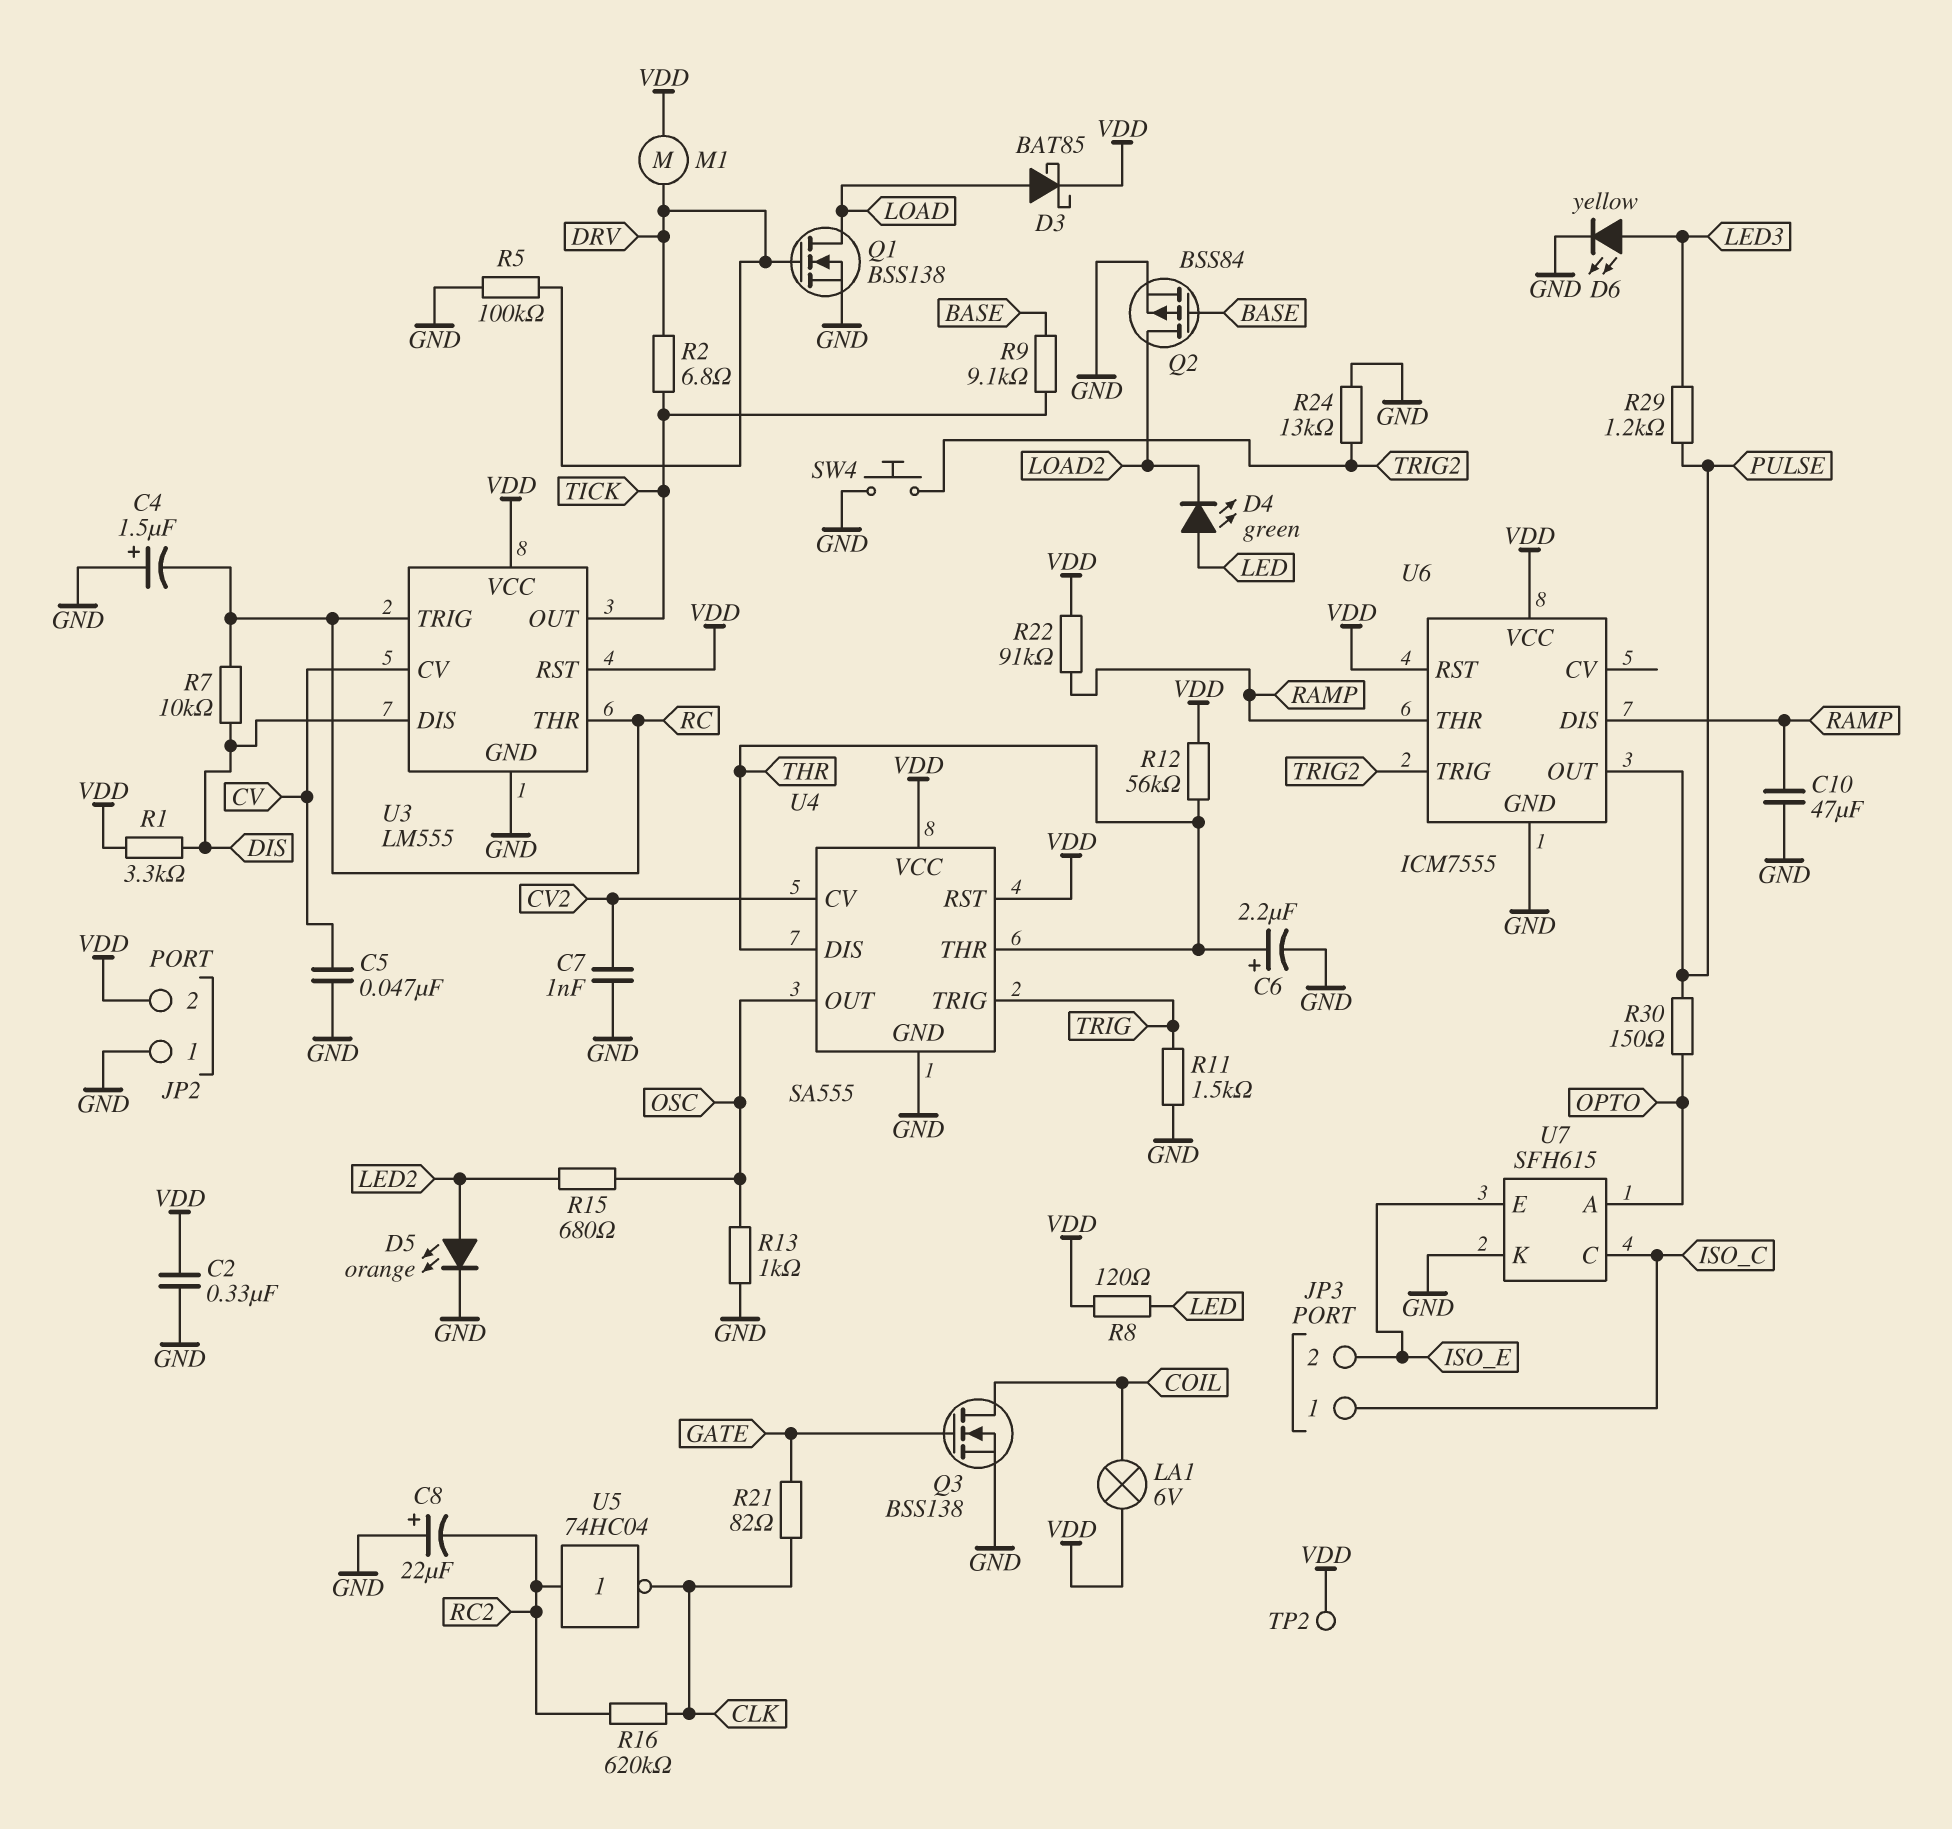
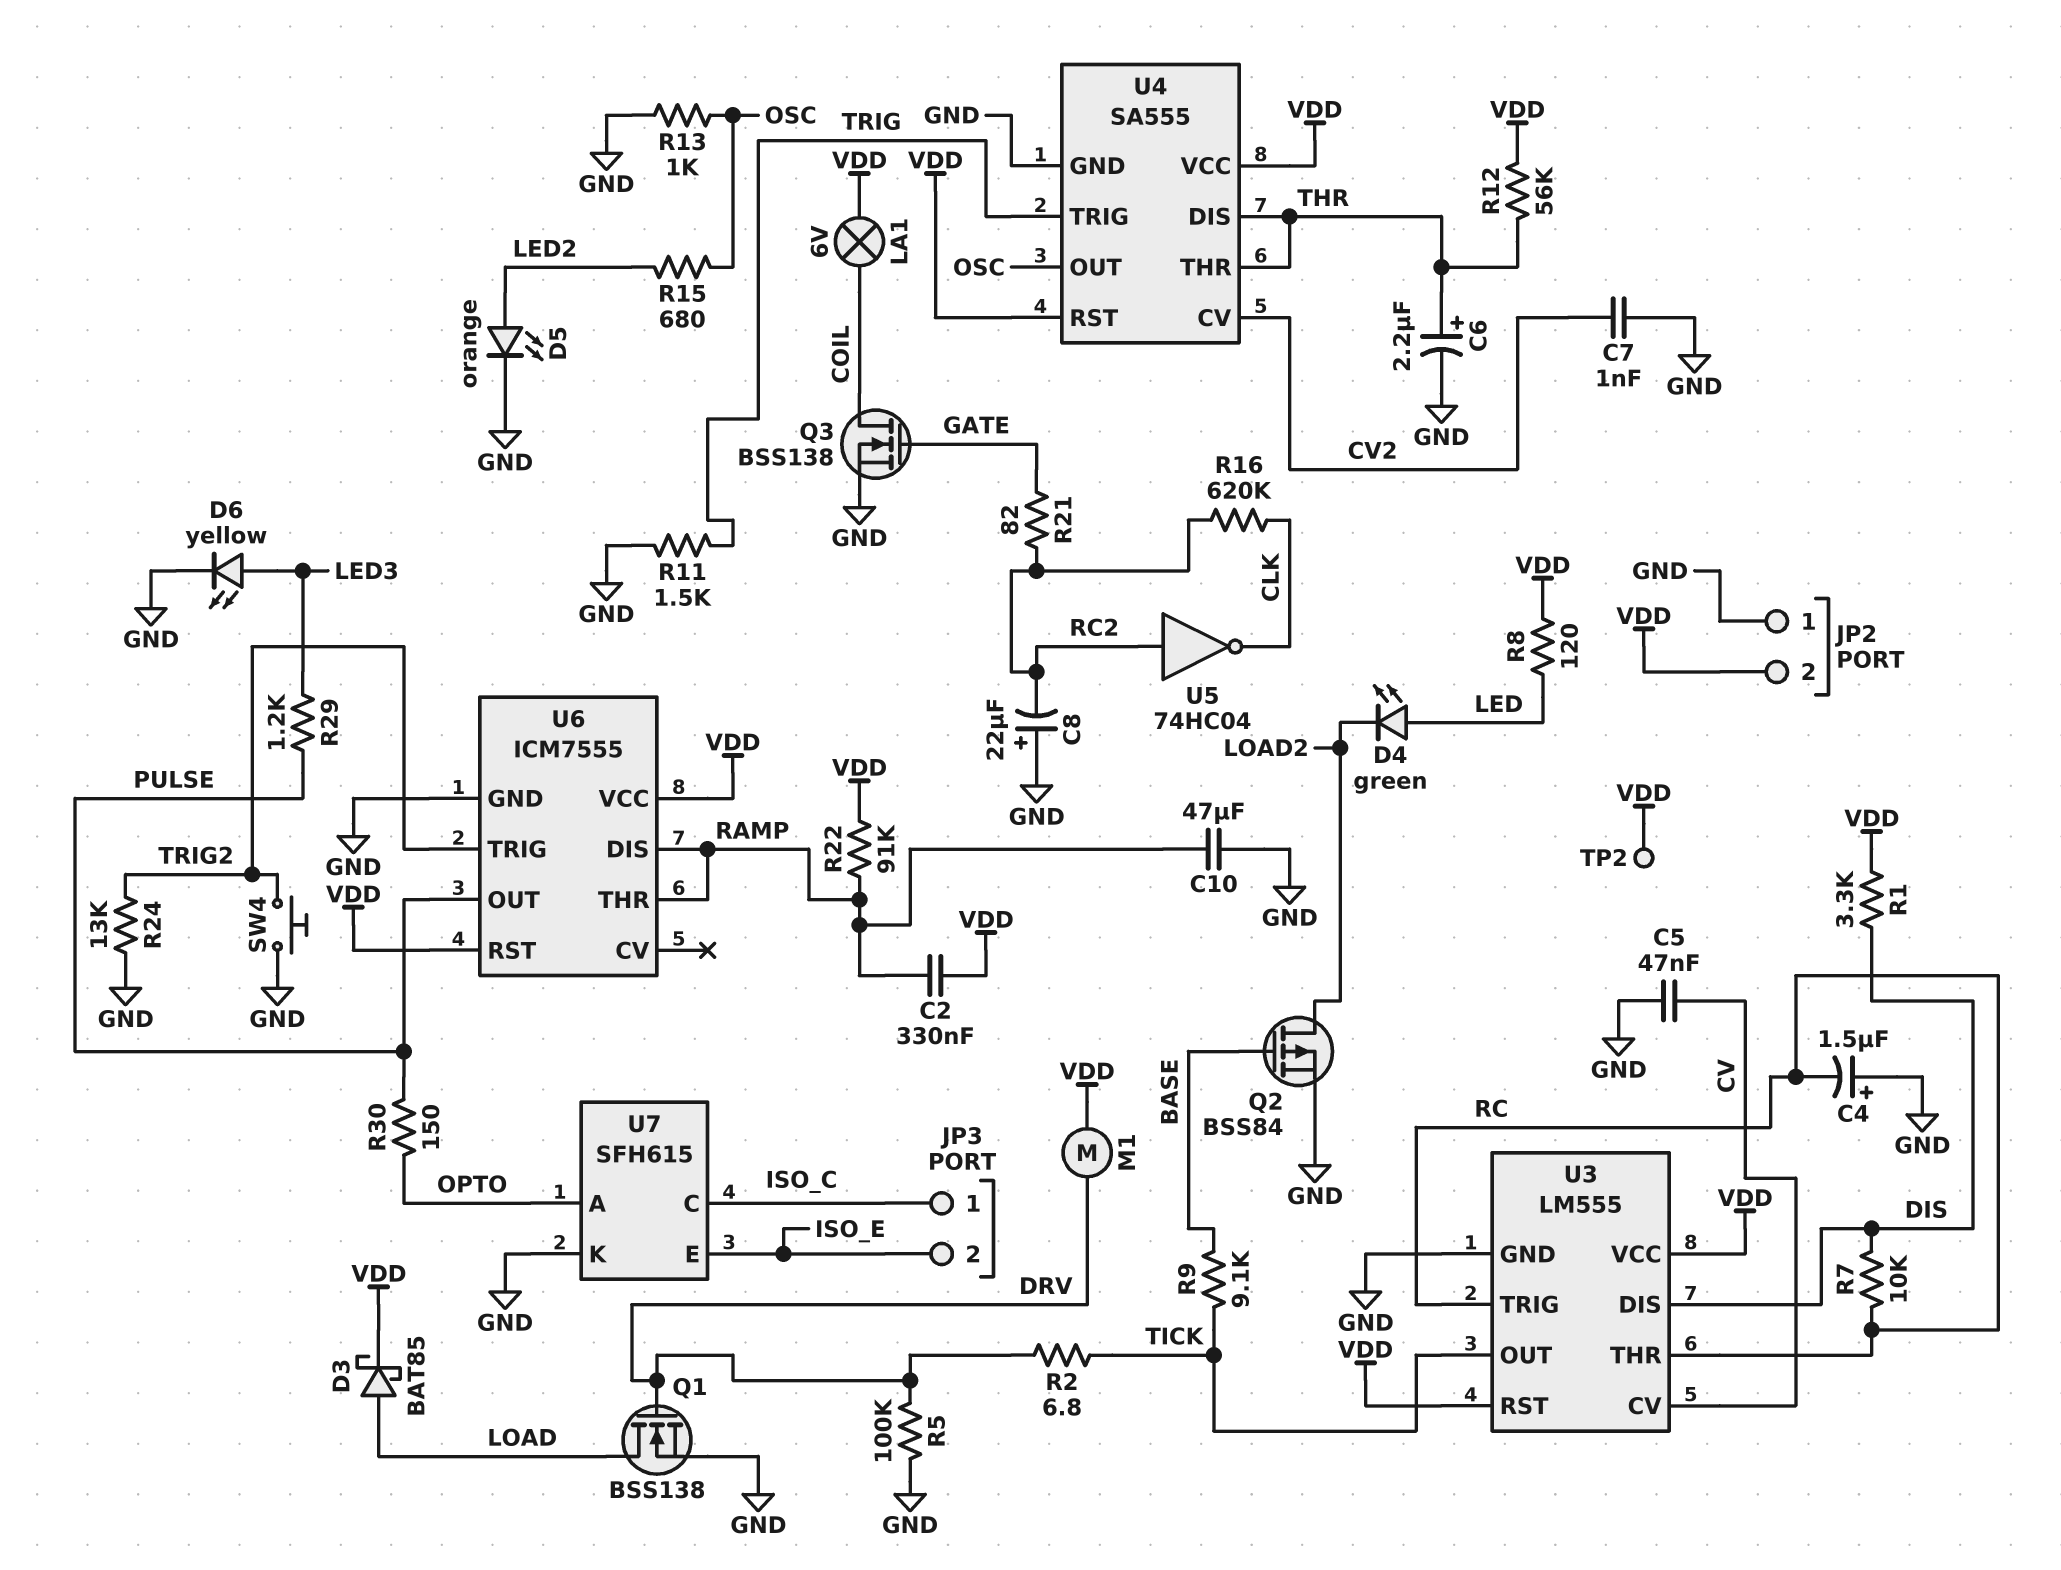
C2: 330nF (GND, VDD) -> 330nF (RAMP, VDD)
R21: 82 (CLK, GATE) -> 82 (GATE, RC2)

